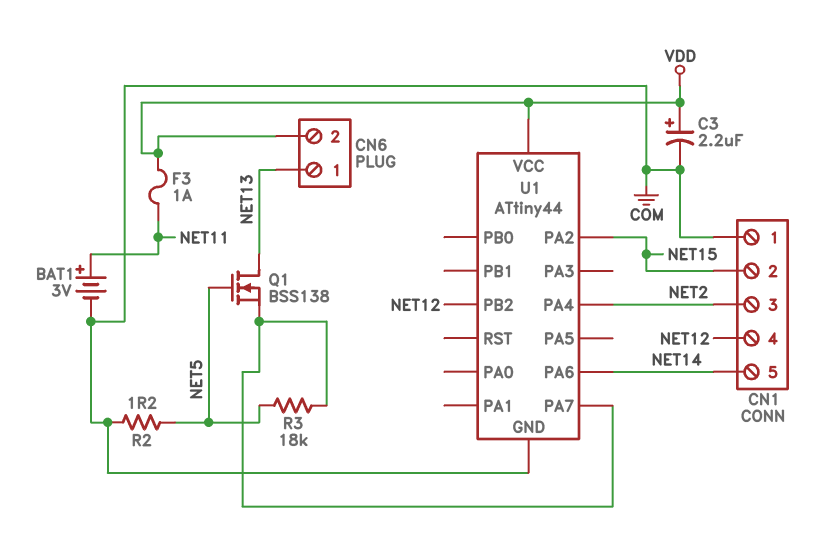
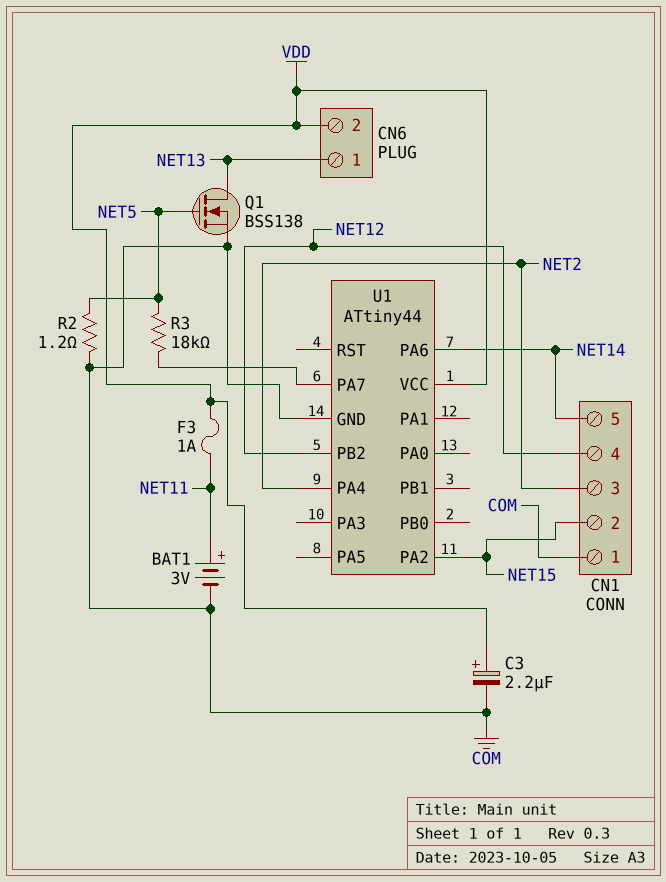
Q1: NMOS BSS138 (G NET5, D NET13, S U1/PA7) -> NMOS BSS138 (G NET5, D NET13, S COM)

